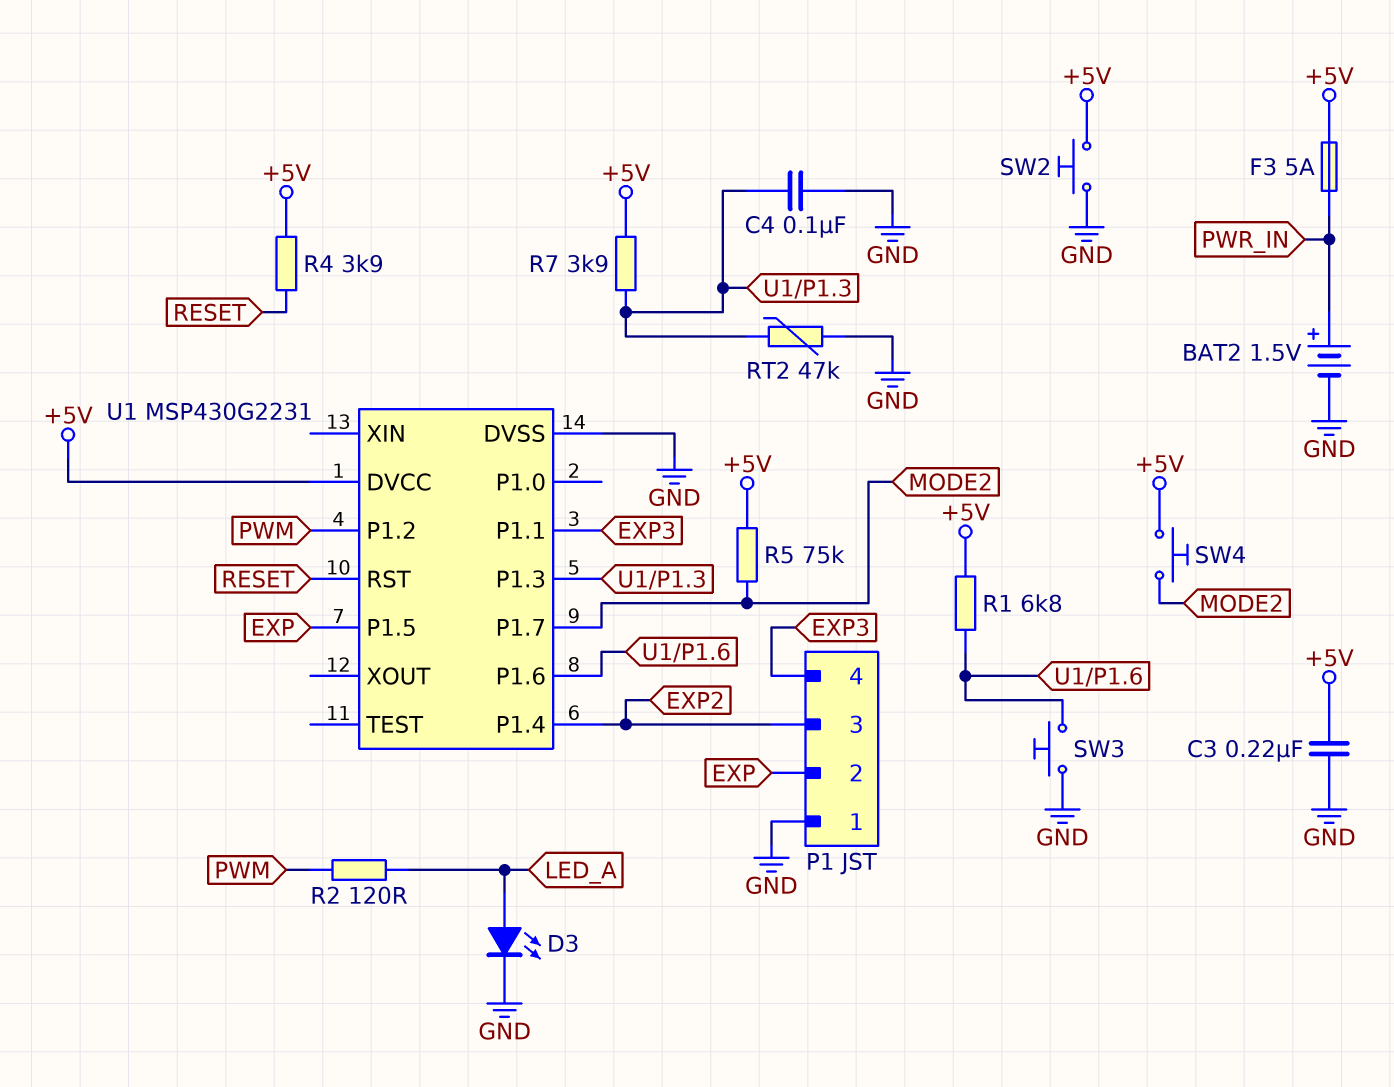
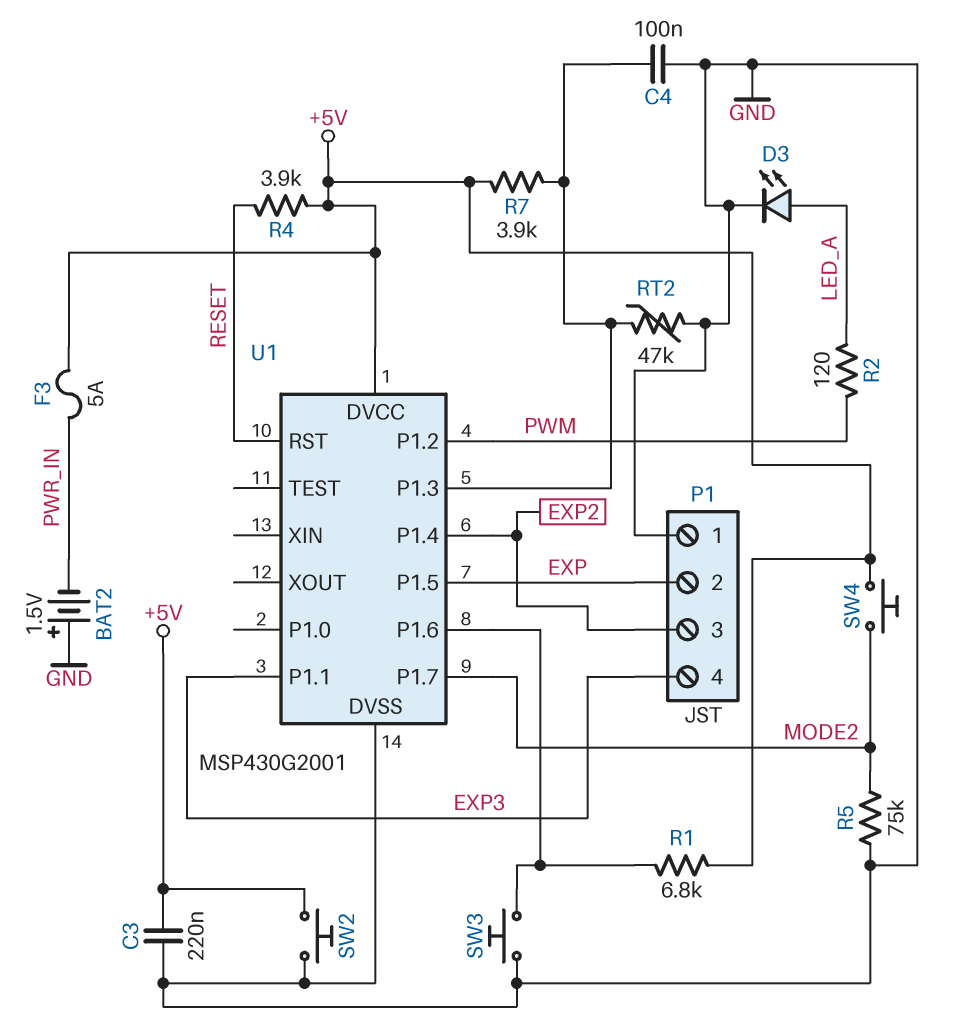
BAT2: 1.5V (plus PWR_IN, minus GND) -> 1.5V (plus GND, minus PWR_IN)
R5: 75k (+5V, MODE2) -> 75k (GND, MODE2)
U1: MSP430G2231 -> MSP430G2001

